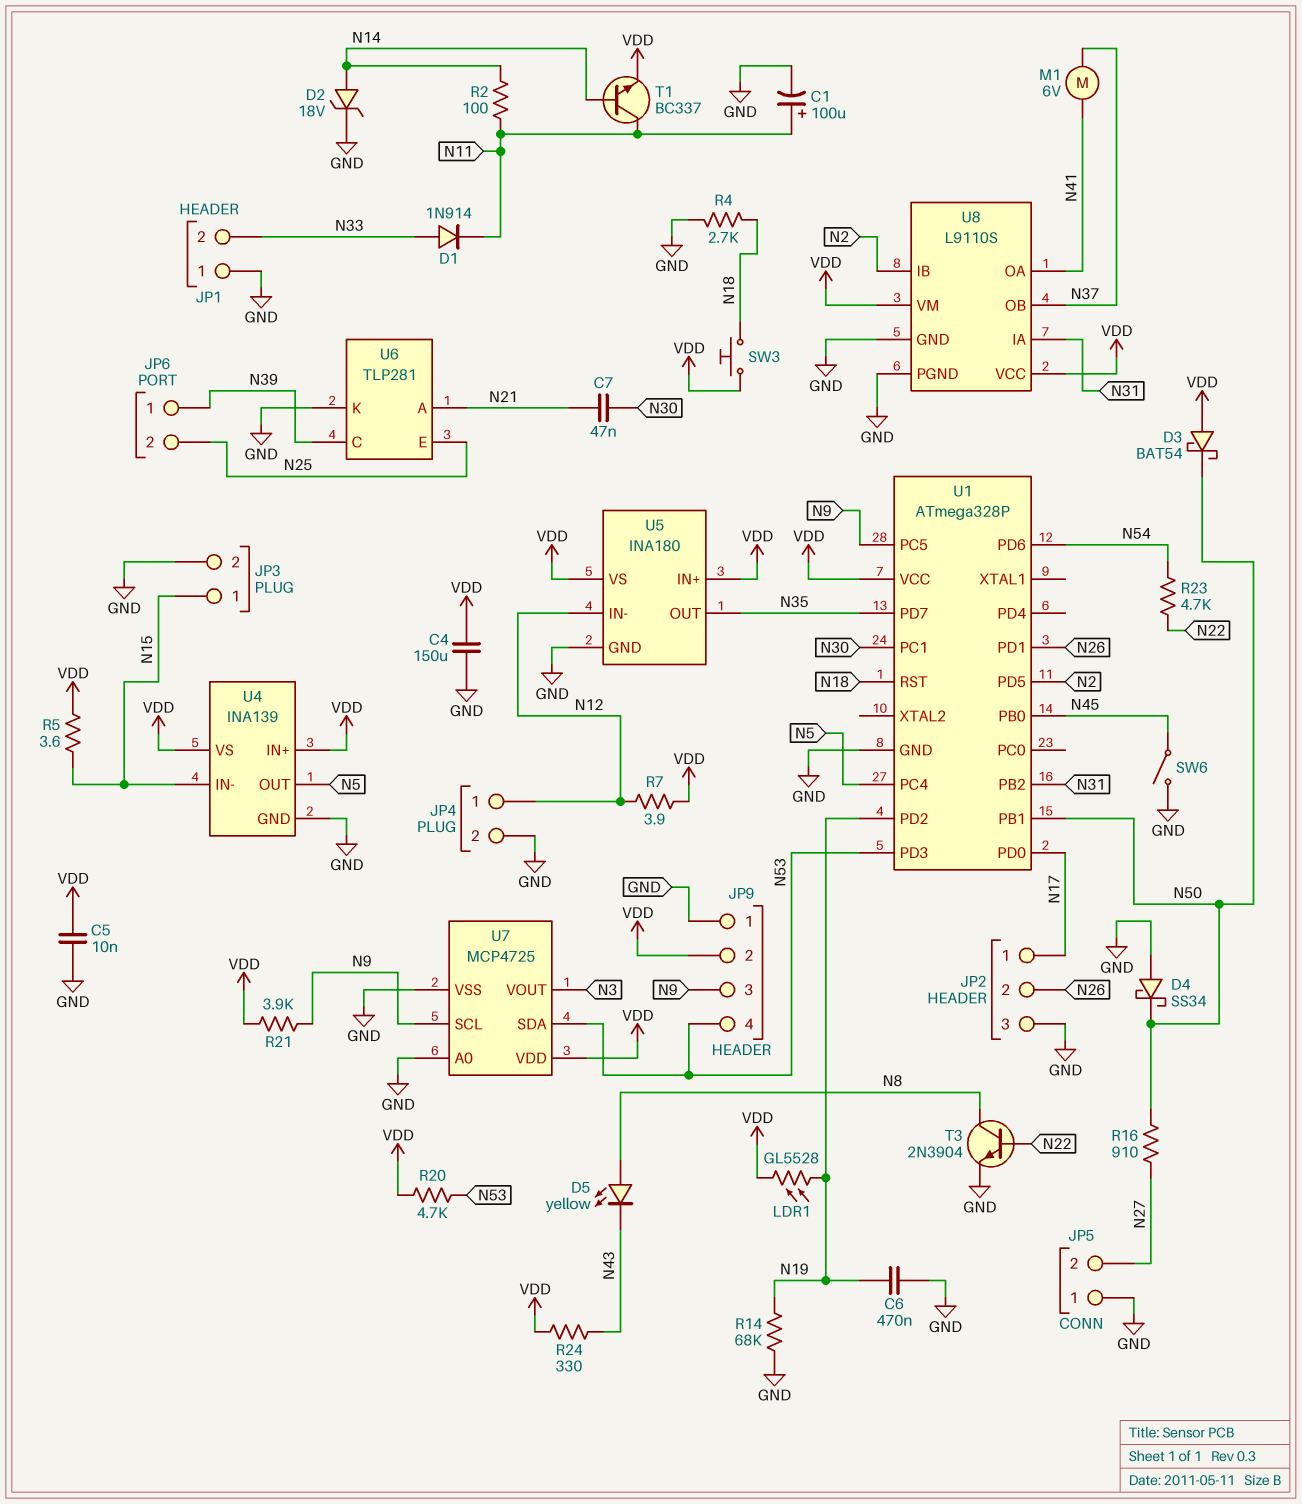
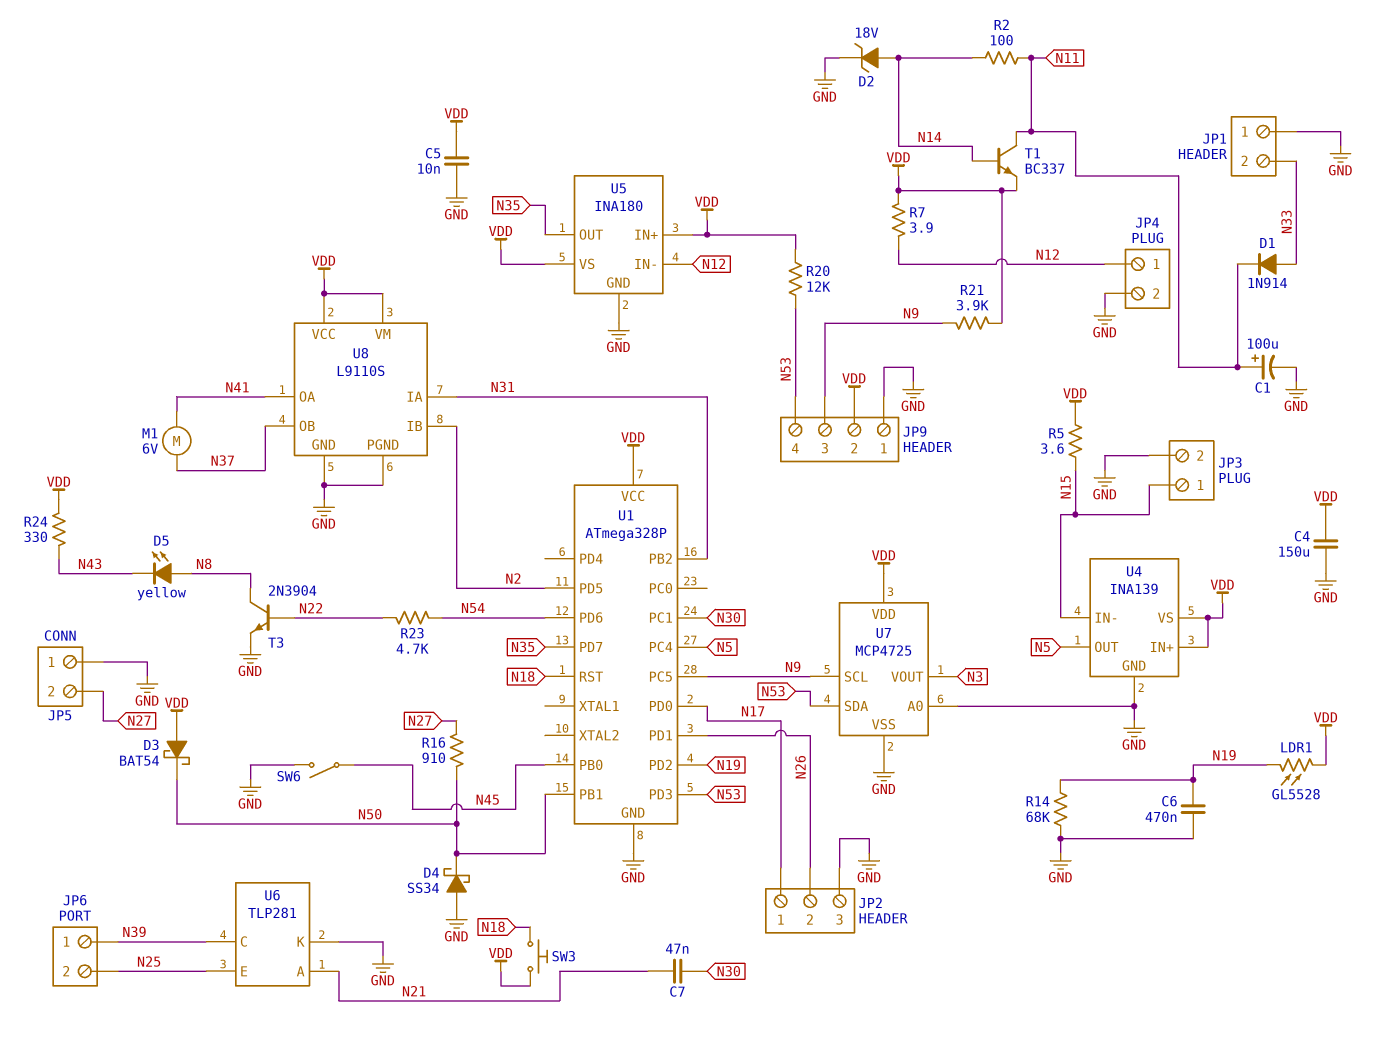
R4: 2.7k (GND, N18) -> none
R20: 4.7k (N53, VDD) -> 12k (N53, VDD)

